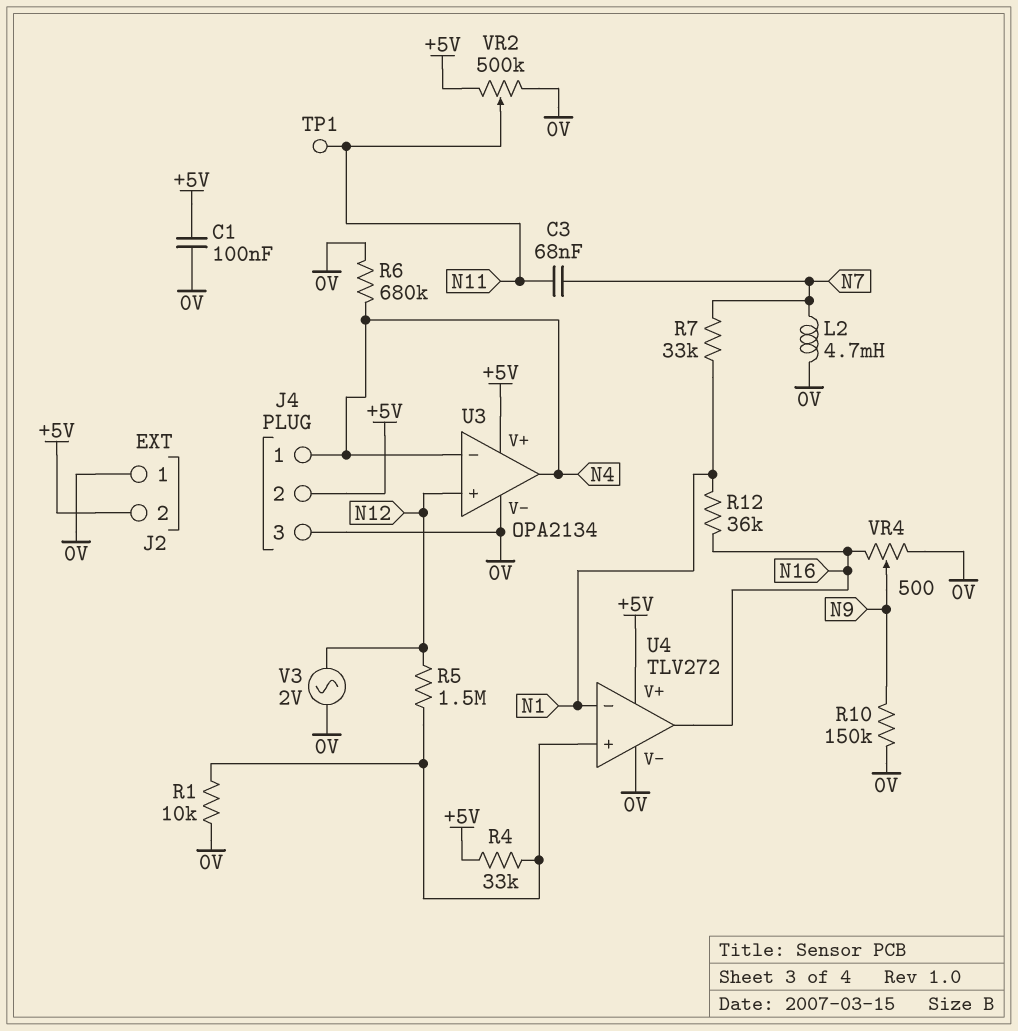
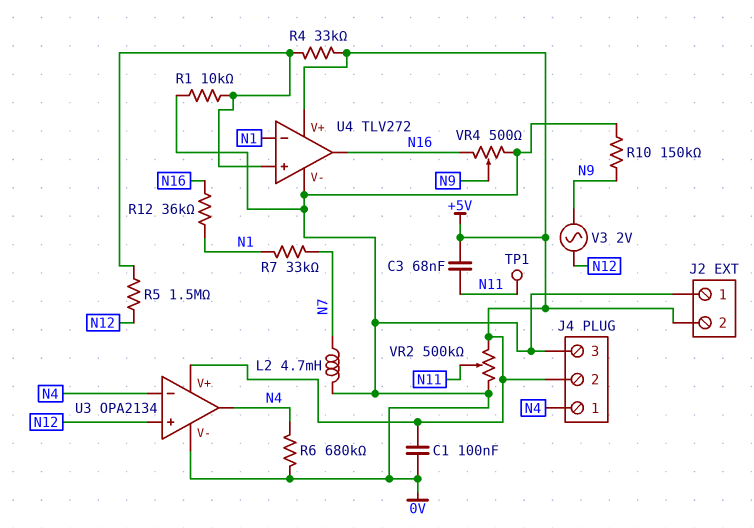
C3: 68nF (N7, N11) -> 68nF (+5V, N11)
V3: AC 2V (0V, N12) -> AC 2V (N9, N12)

